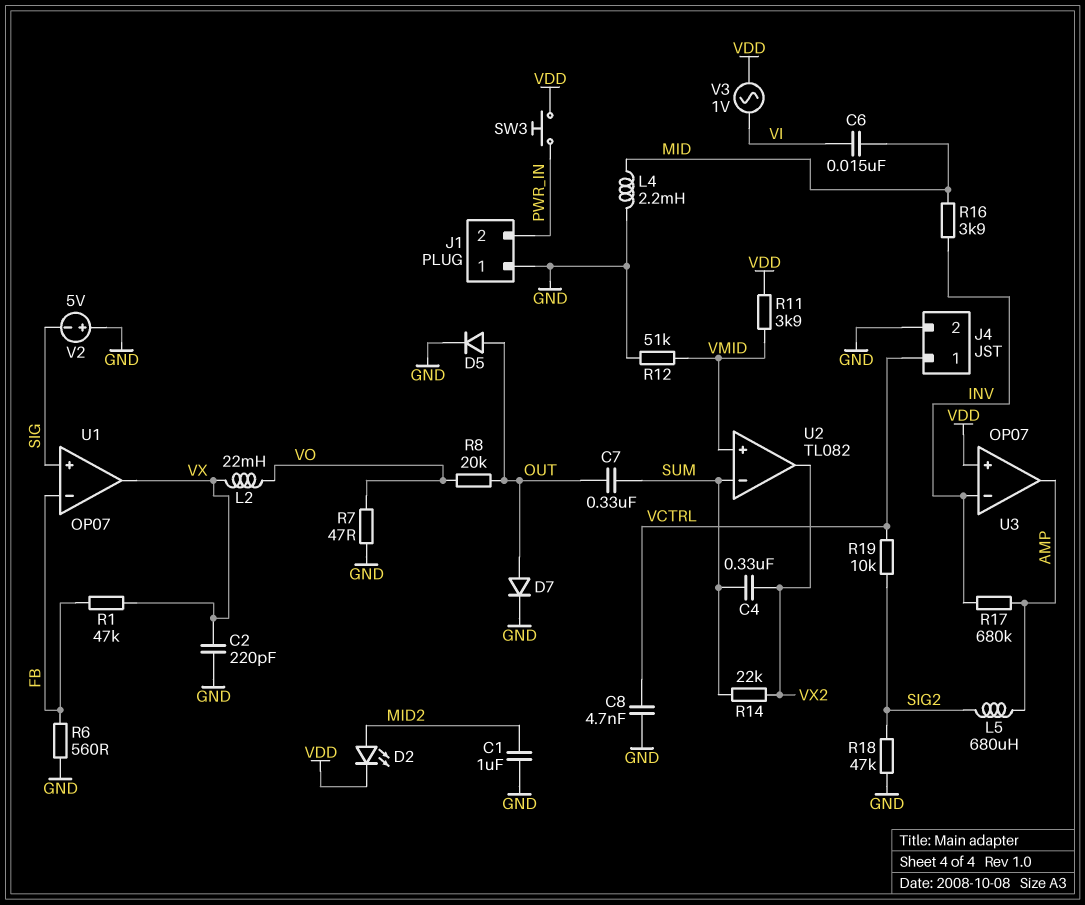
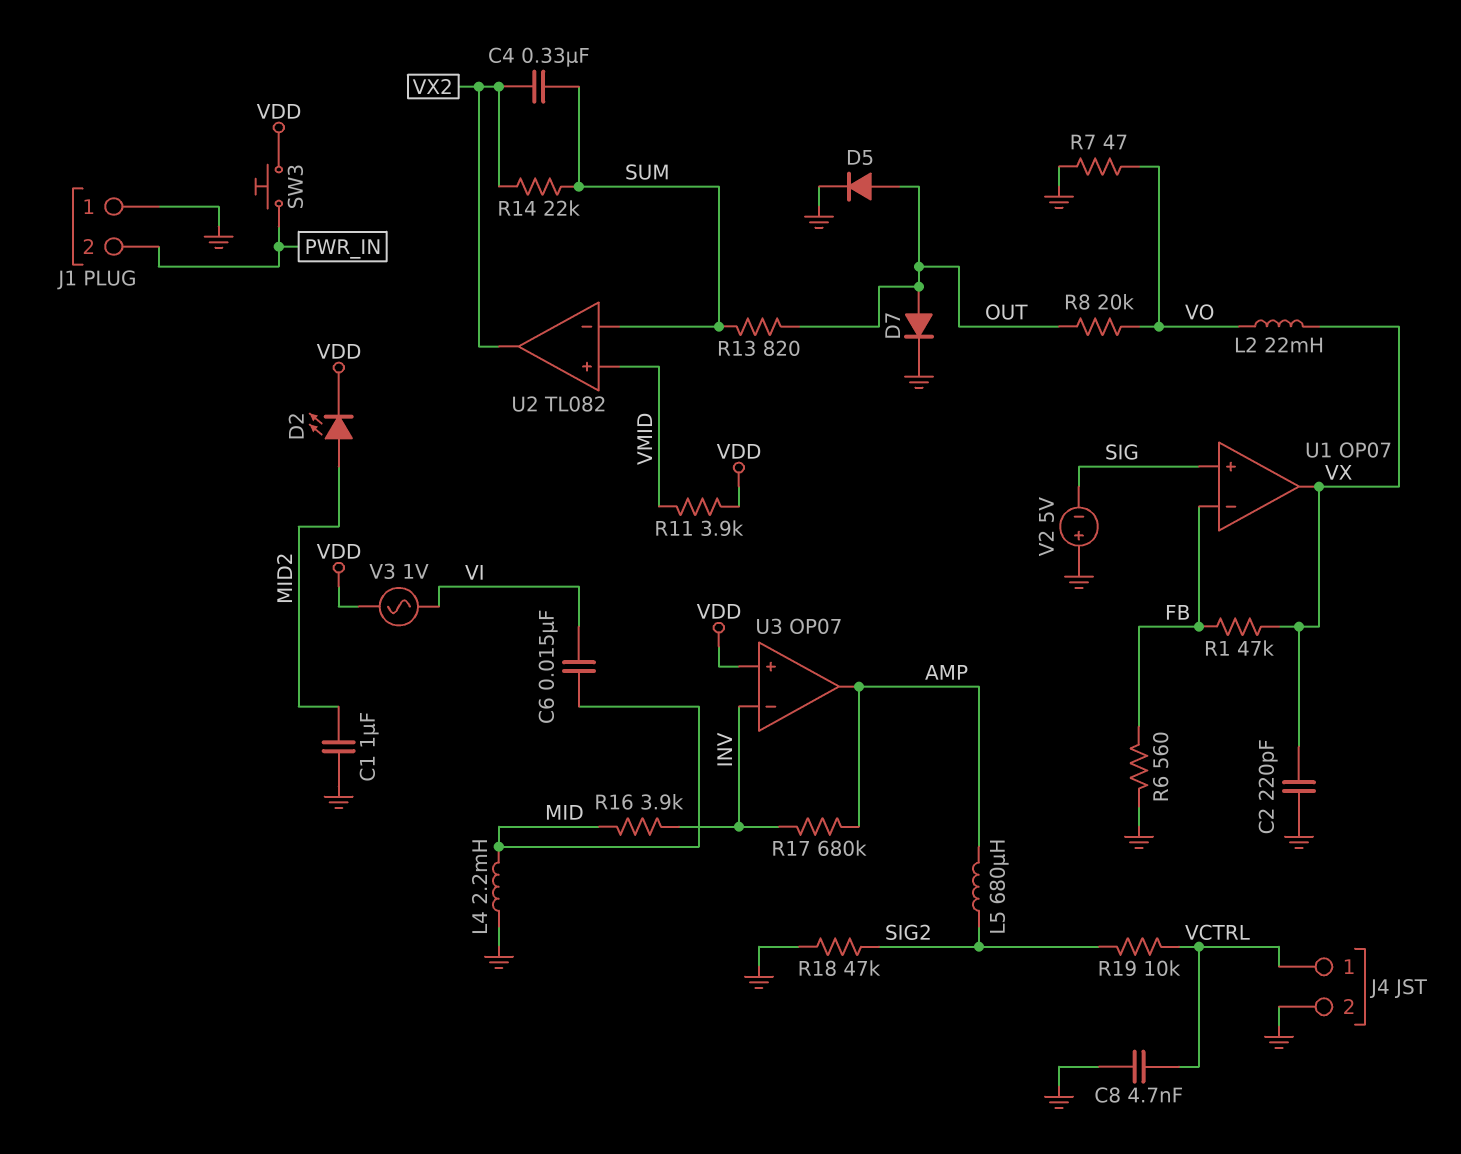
C7: 330nF (OUT, SUM) -> none
R12: 51k (GND, VMID) -> none
R13: none -> 820 (OUT, SUM)

